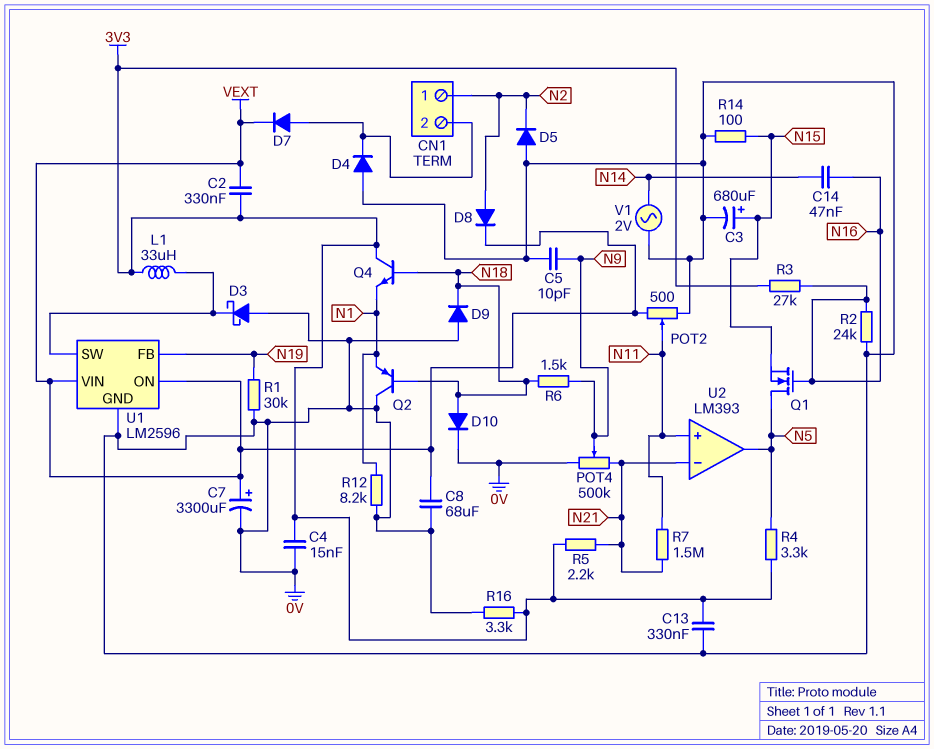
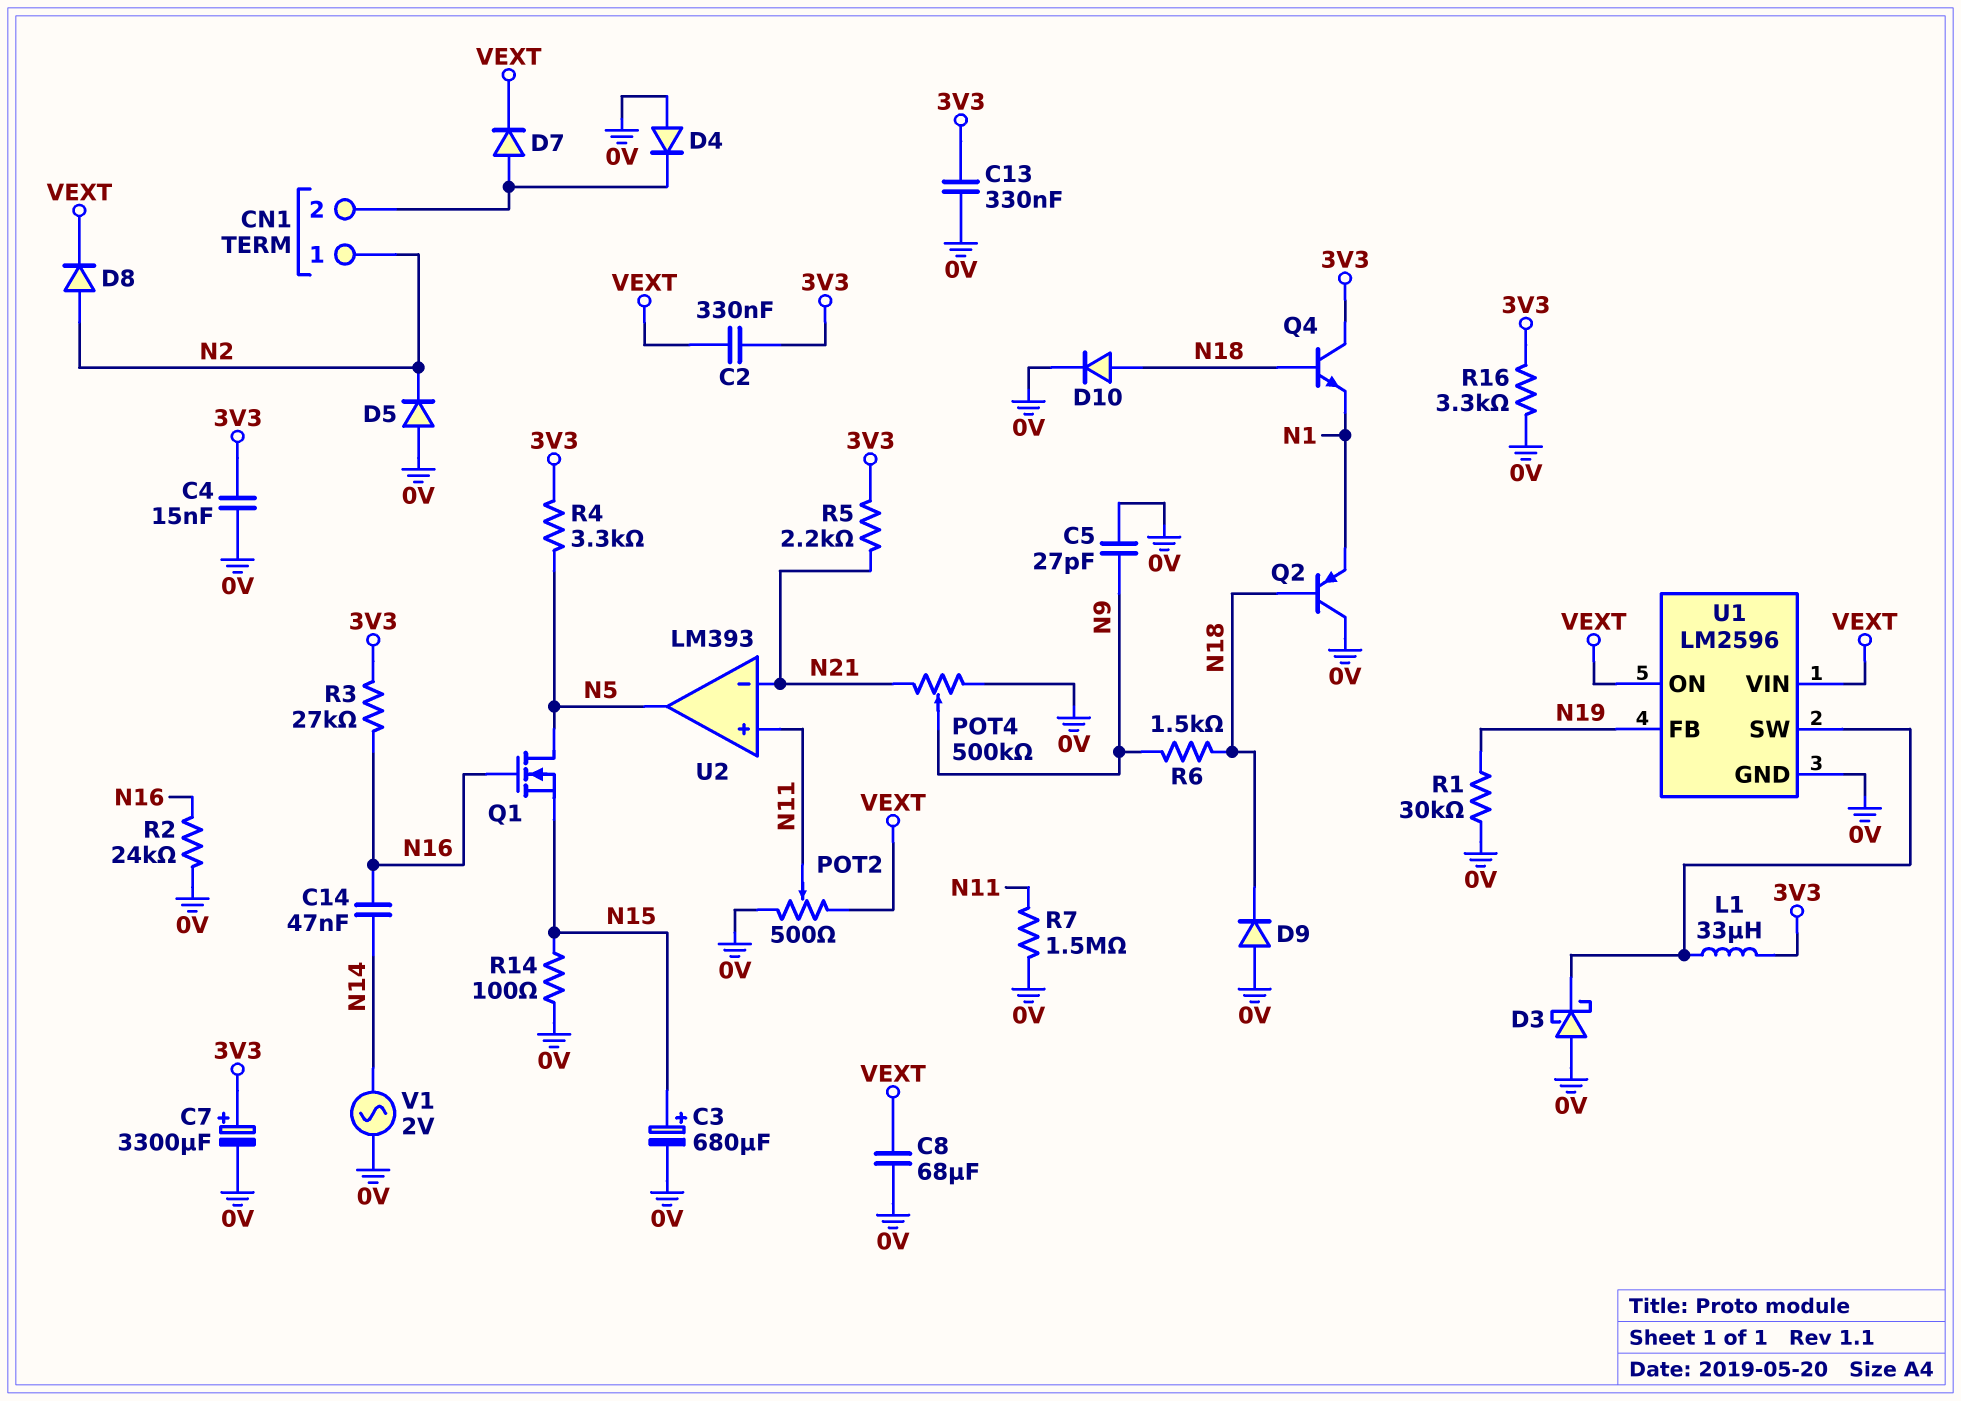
C5: 10pF (0V, N9) -> 27pF (0V, N9)
C7: 3300uF (plus VEXT, minus 0V) -> 3300uF (plus 3V3, minus 0V)
R7: 1.5M (N11, N21) -> 1.5M (0V, N11)
R12: 8.2k (0V, N1) -> none

